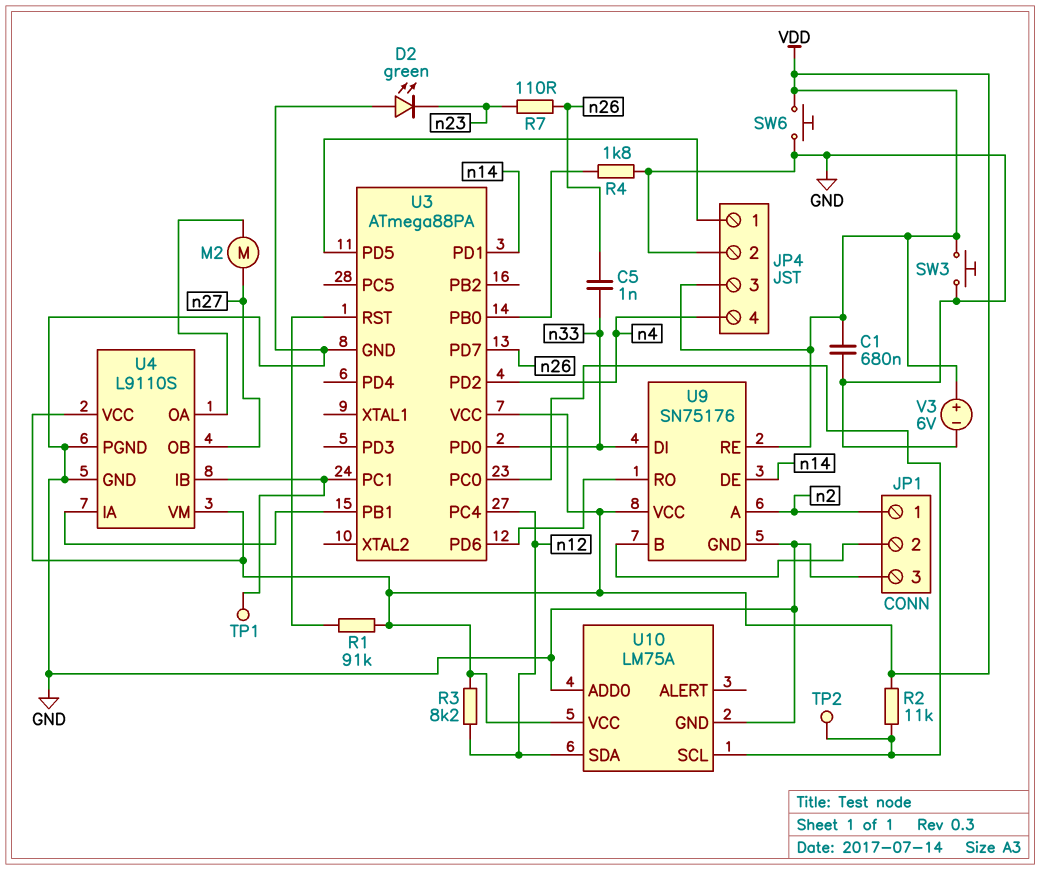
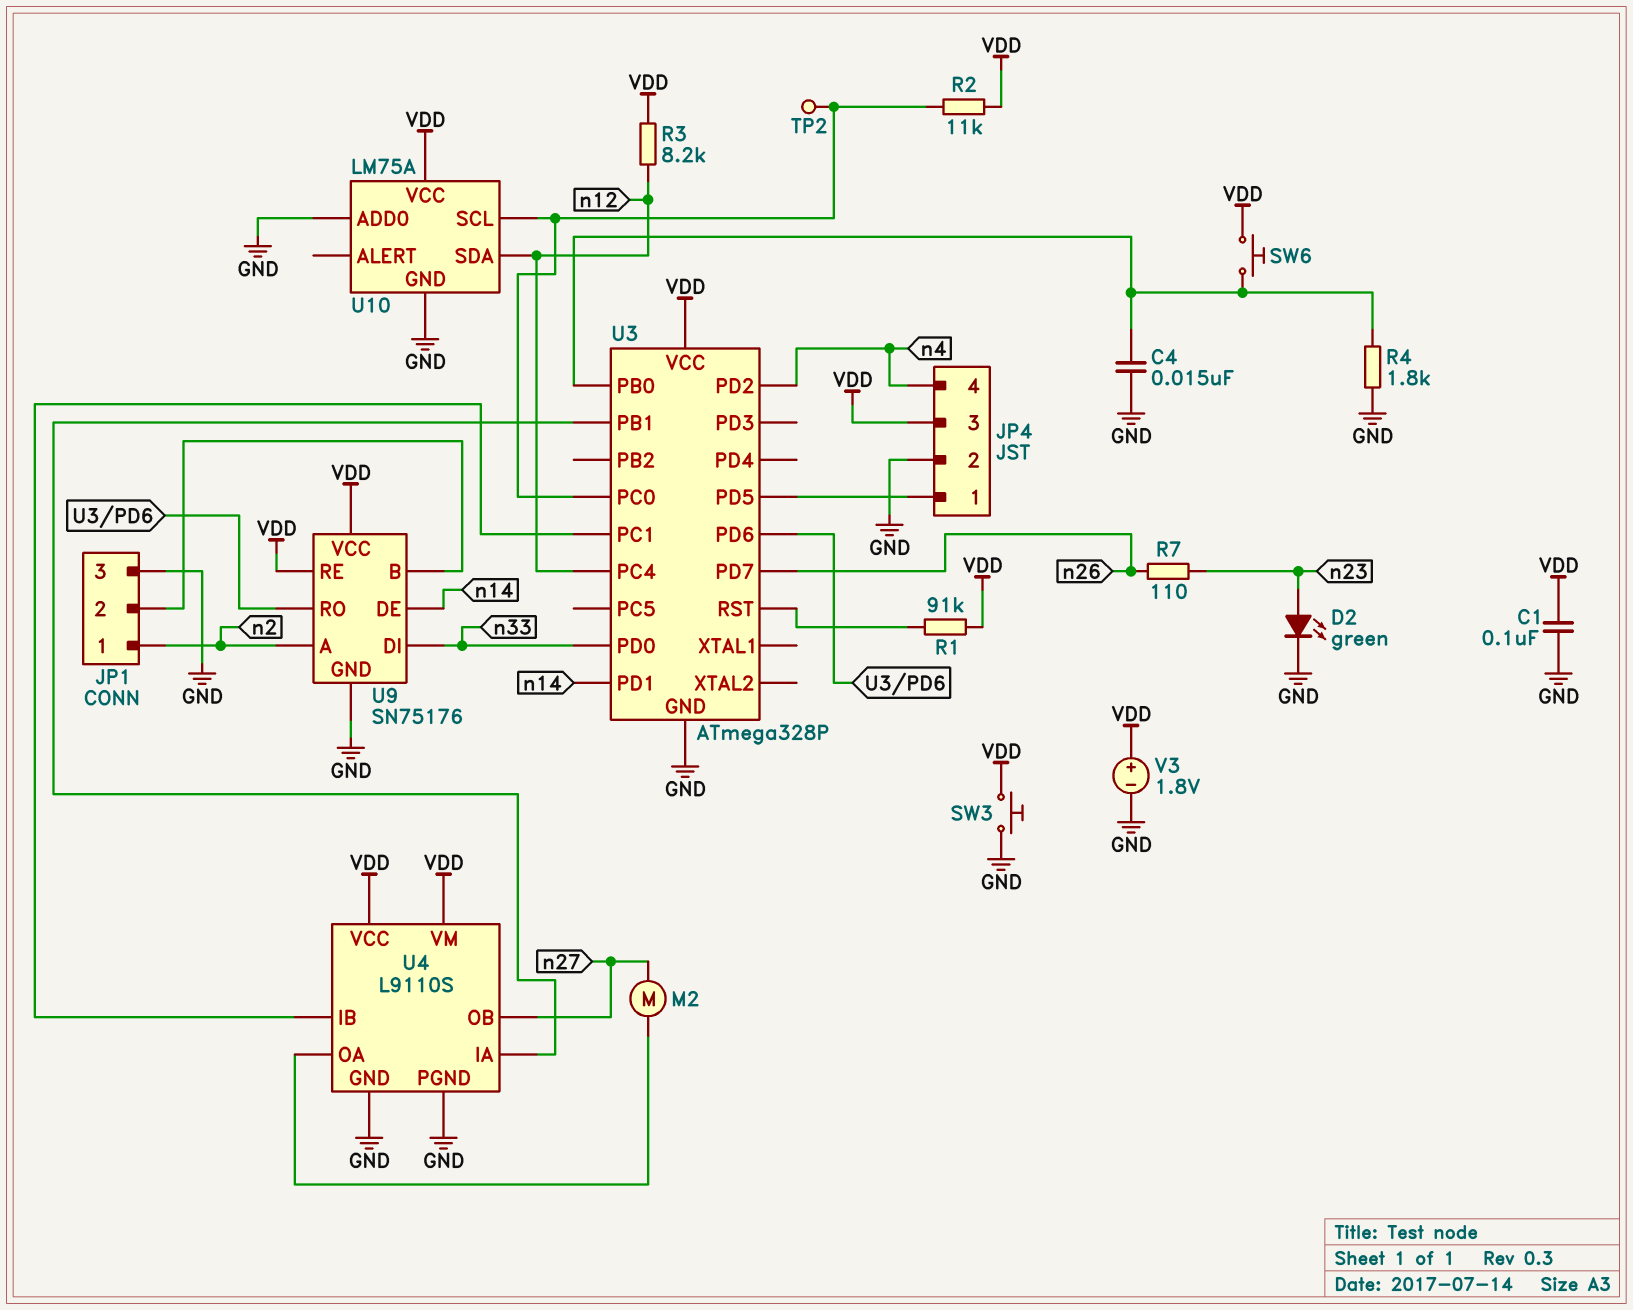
C1: 680nF (GND, VDD) -> 100nF (GND, VDD)
C4: none -> 15nF (GND, U3/PB0)
C5: 1nF (n26, n33) -> none
D2: LED green (A GND, K n23) -> LED green (A n23, K GND)
SW6: button (GND, VDD) -> button (U3/PB0, VDD)
TP1: test point (U3/PC1) -> none
U3: ATmega88PA -> ATmega328P
V3: 6V (plus VDD, minus GND) -> 1.8V (plus VDD, minus GND)

